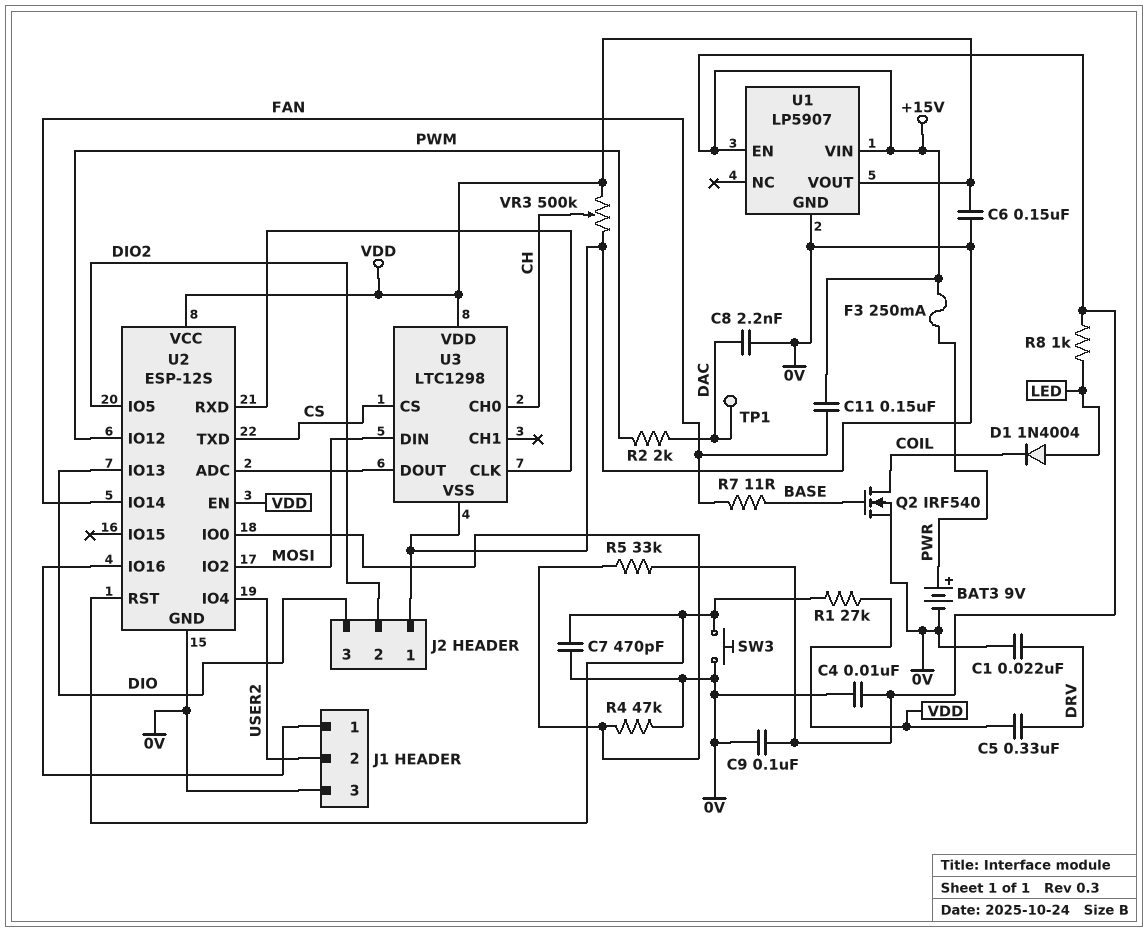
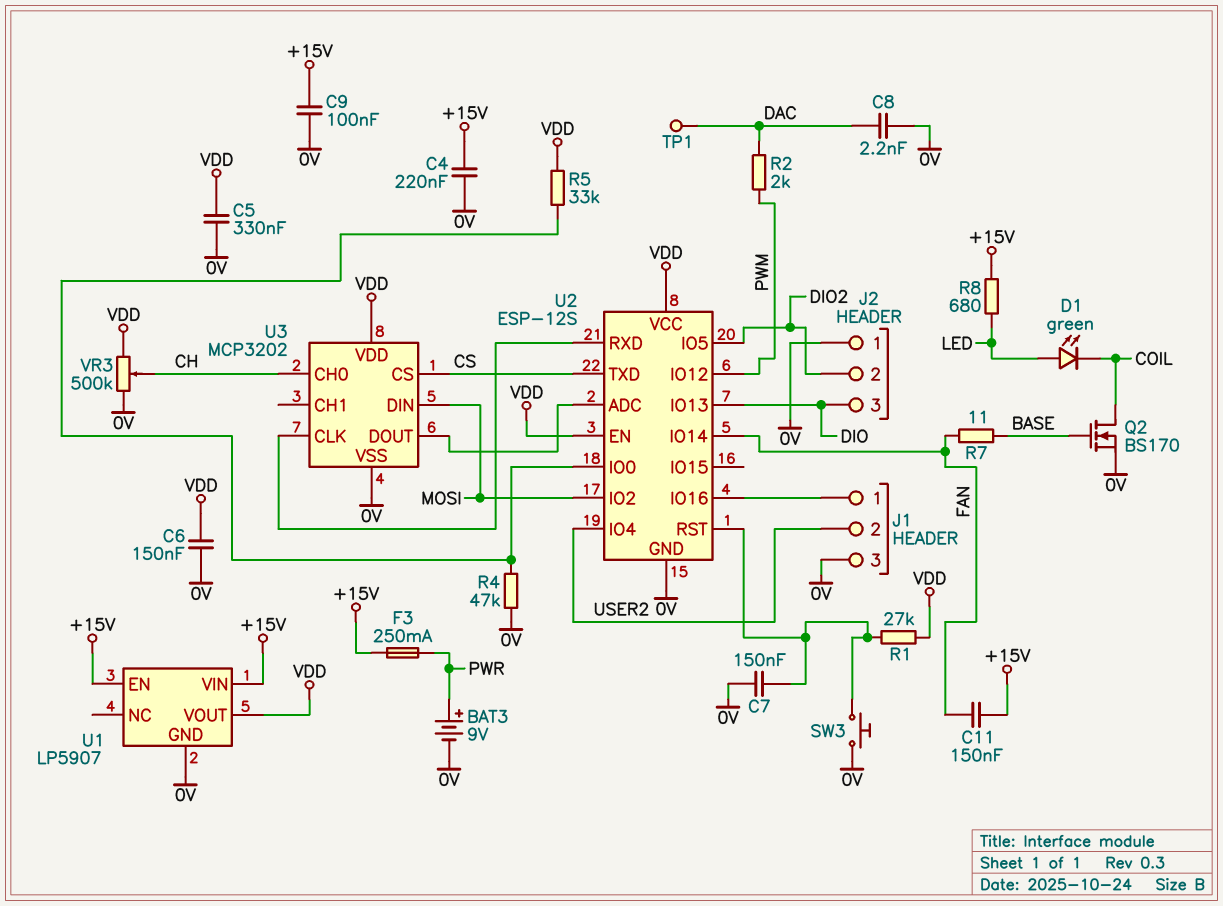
C1: 22nF (0V, DRV) -> none
C4: 10nF (+15V, 0V) -> 220nF (+15V, 0V)
C5: 330nF (DRV, VDD) -> 330nF (0V, VDD)
C7: 470pF (0V, U2/RST) -> 150nF (0V, U2/RST)
D1: diode 1N4004 (A LED, K COIL) -> LED green (A LED, K COIL)
Q2: NMOS IRF540 (G BASE, D COIL, S 0V) -> NMOS BS170 (G BASE, D COIL, S 0V)
R5: 33k (+15V, U2/IO0) -> 33k (U2/IO0, VDD)
R8: 1k (+15V, LED) -> 680 (+15V, LED)
U3: LTC1298 -> MCP3202

